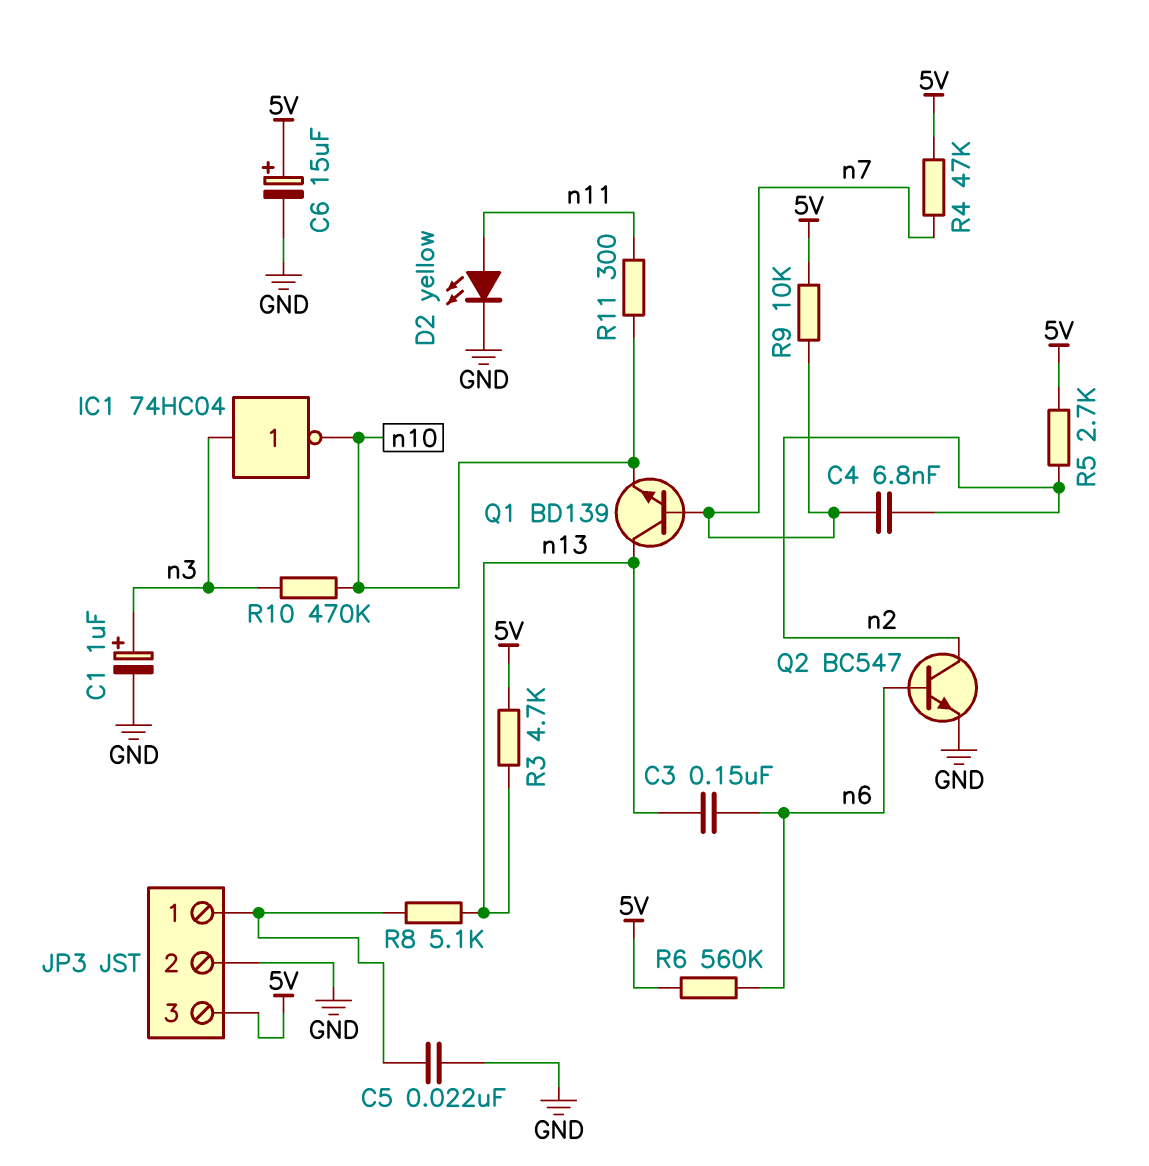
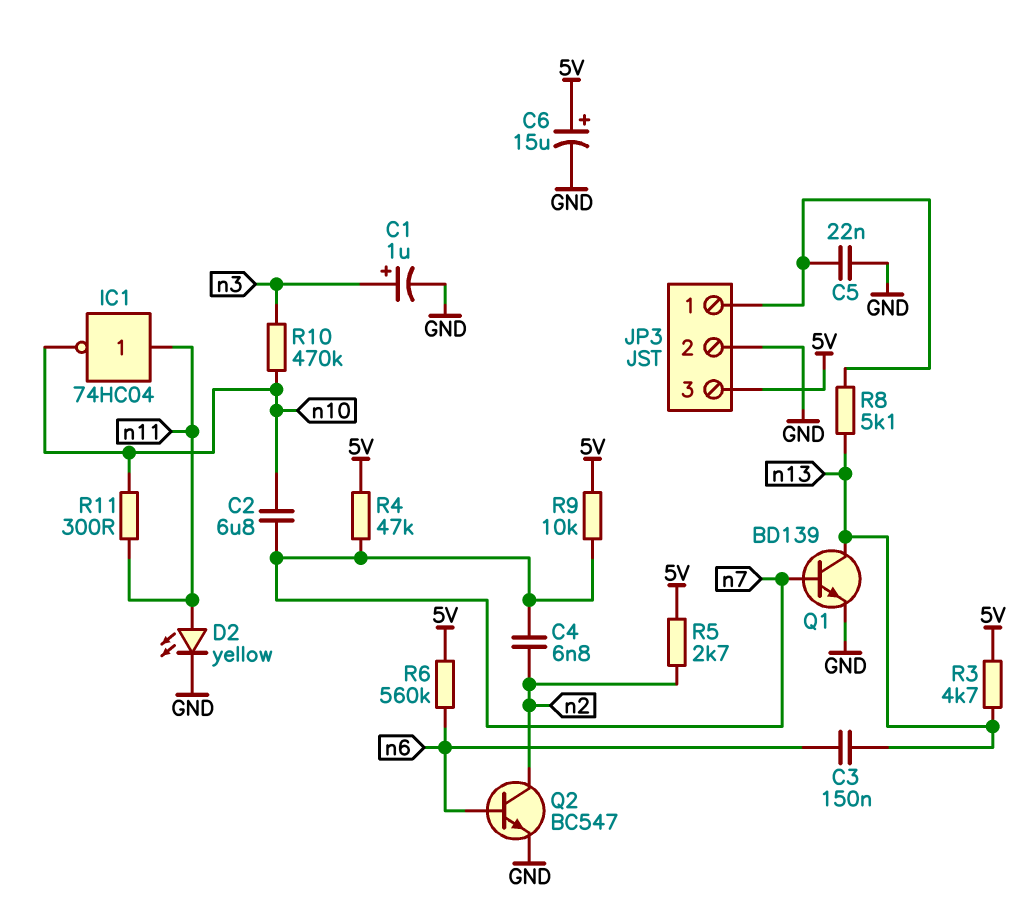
C2: none -> 6.8uF (n7, n10)
IC1: NOT 74HC04 (in n3, out n10) -> NOT 74HC04 (in n11, out n10)
Q1: NPN BD139 (B n7, C n13, E n10) -> NPN BD139 (B n7, C n13, E GND)

